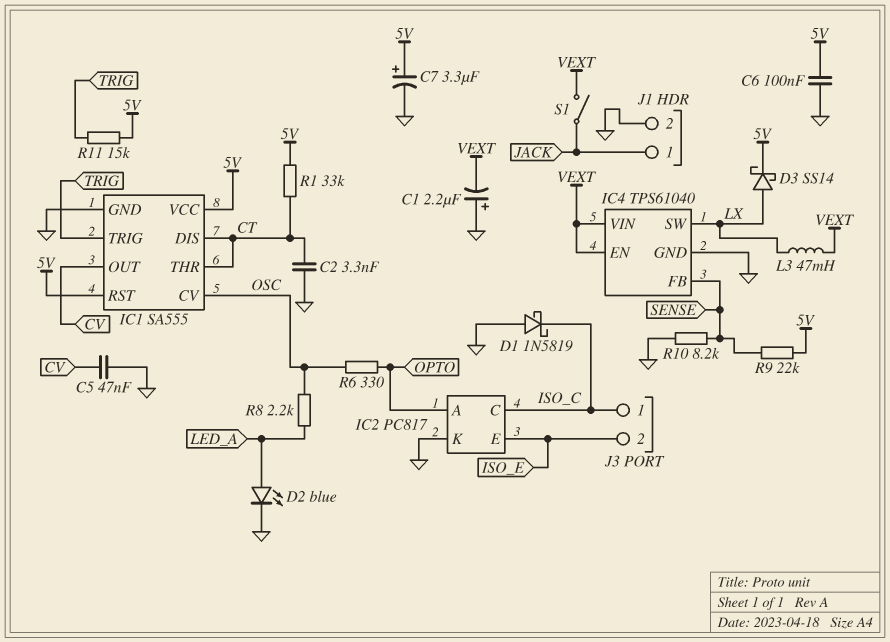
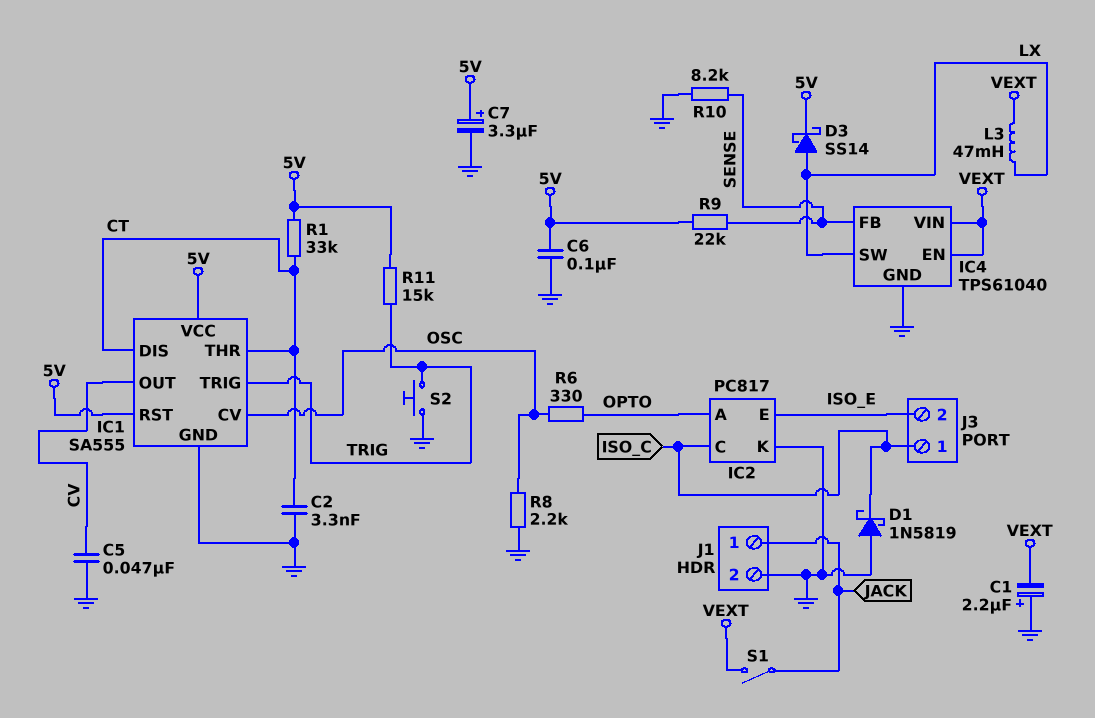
D2: LED blue (A LED_A, K GND) -> none
R8: 2.2k (LED_A, OSC) -> 2.2k (GND, OSC)
S2: none -> button (GND, TRIG)

